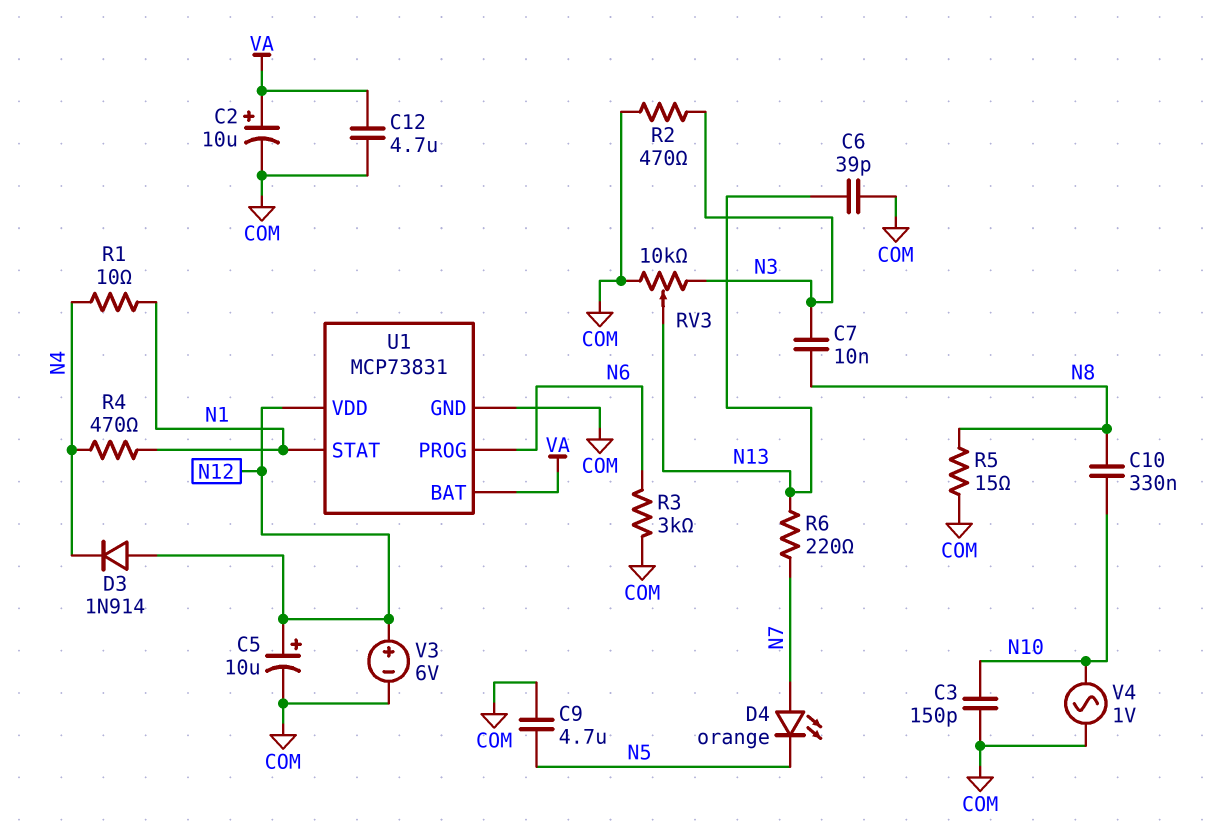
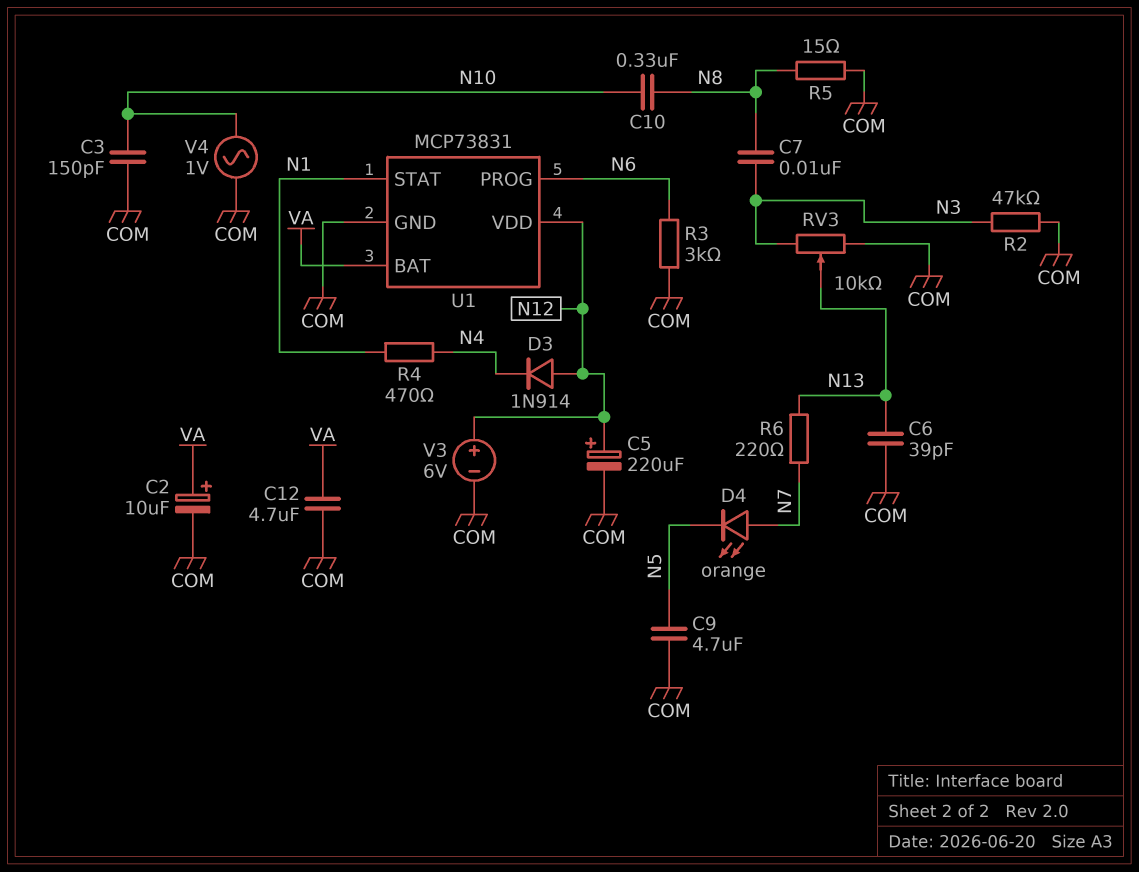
C5: 10uF (plus N12, minus COM) -> 220uF (plus N12, minus COM)
R1: 10 (N1, N4) -> none
R2: 470 (COM, N3) -> 47k (COM, N3)

